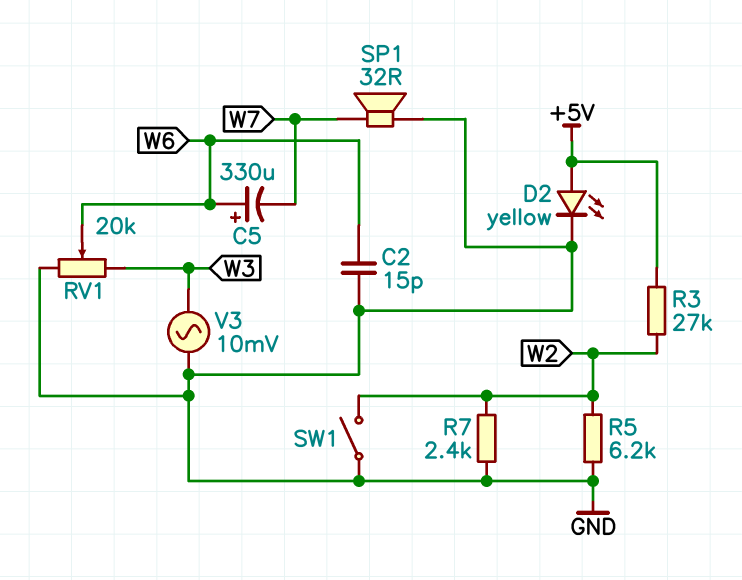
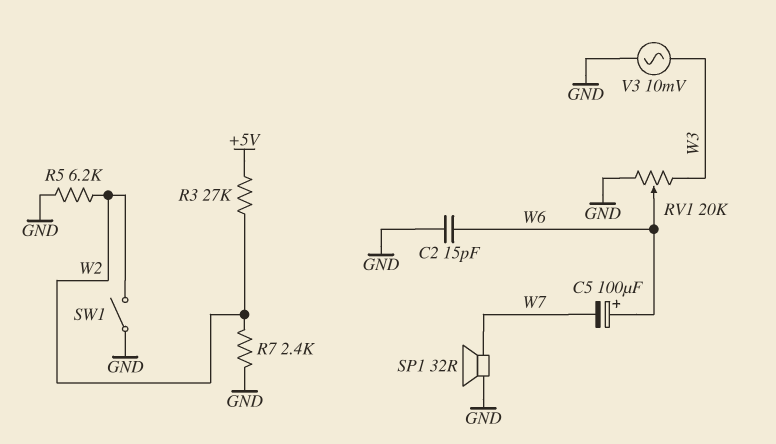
C5: 330uF (plus W6, minus W7) -> 100uF (plus W6, minus W7)
D2: LED yellow (A +5V, K GND) -> none

